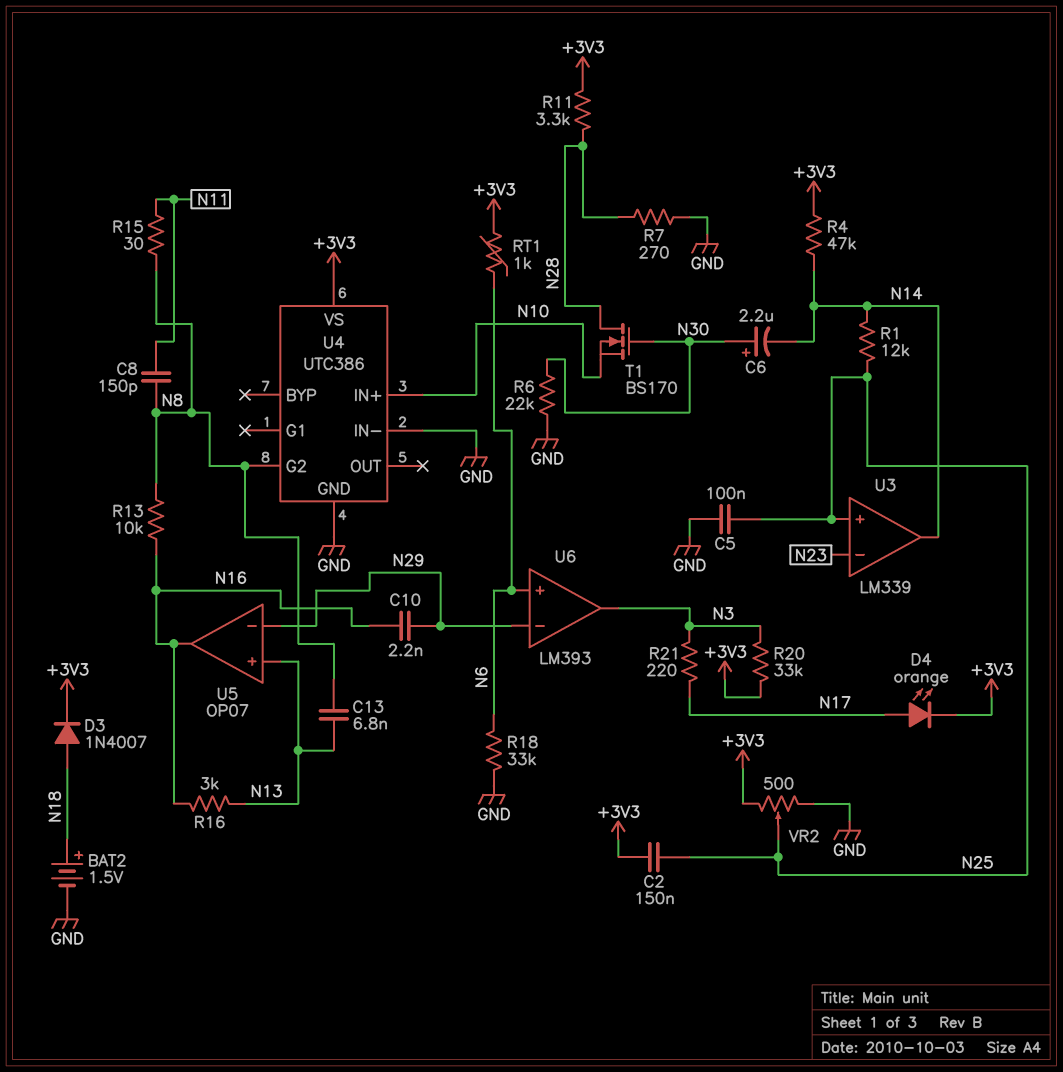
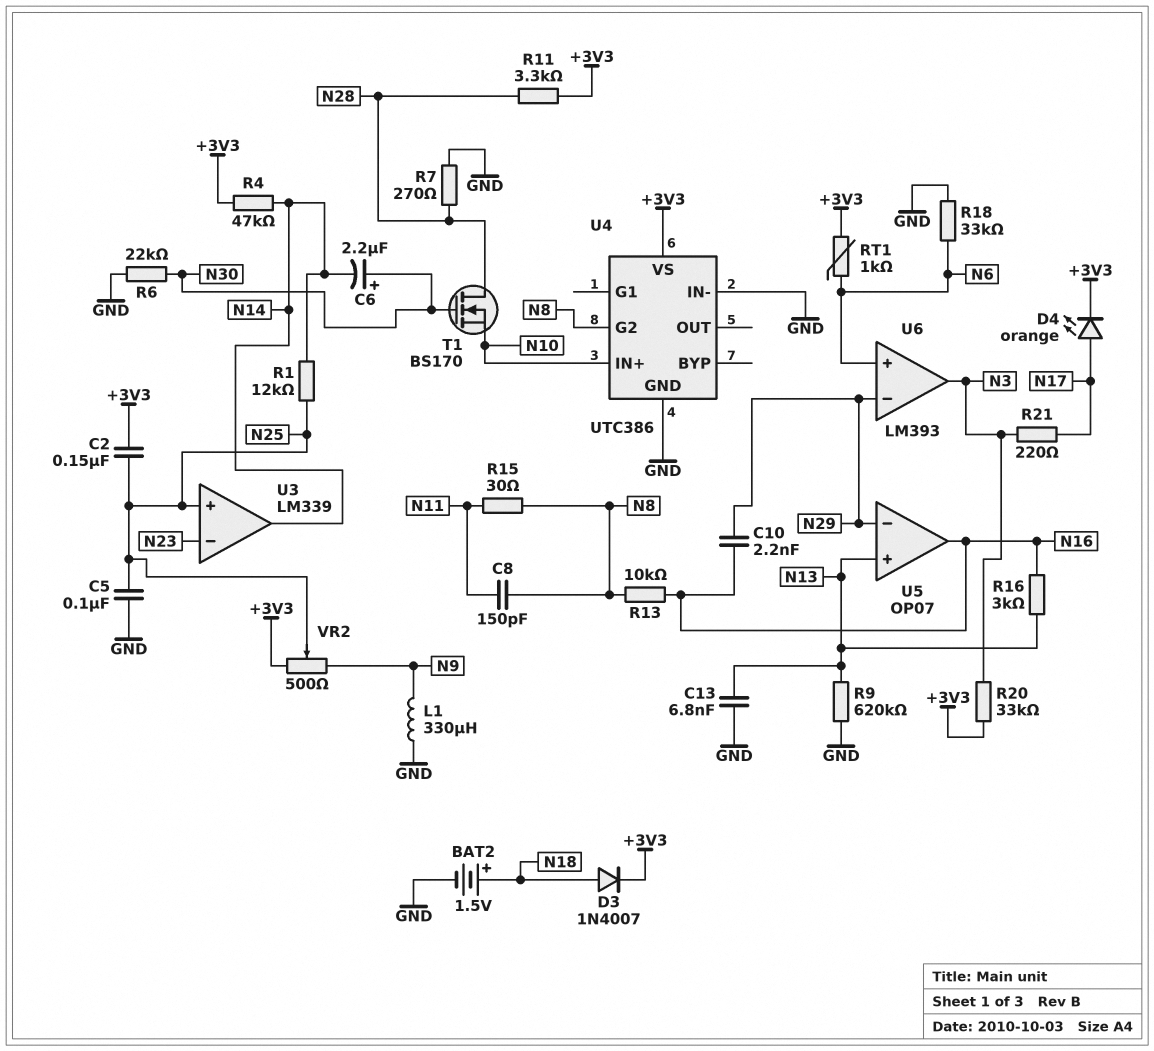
C13: 6.8nF (N8, N13) -> 6.8nF (GND, N13)
L1: none -> 330uH (GND, N9)
R9: none -> 620k (GND, N13)
VR2: 500 (+3V3, GND, wiper N25) -> 500 (+3V3, N9, wiper N25)

